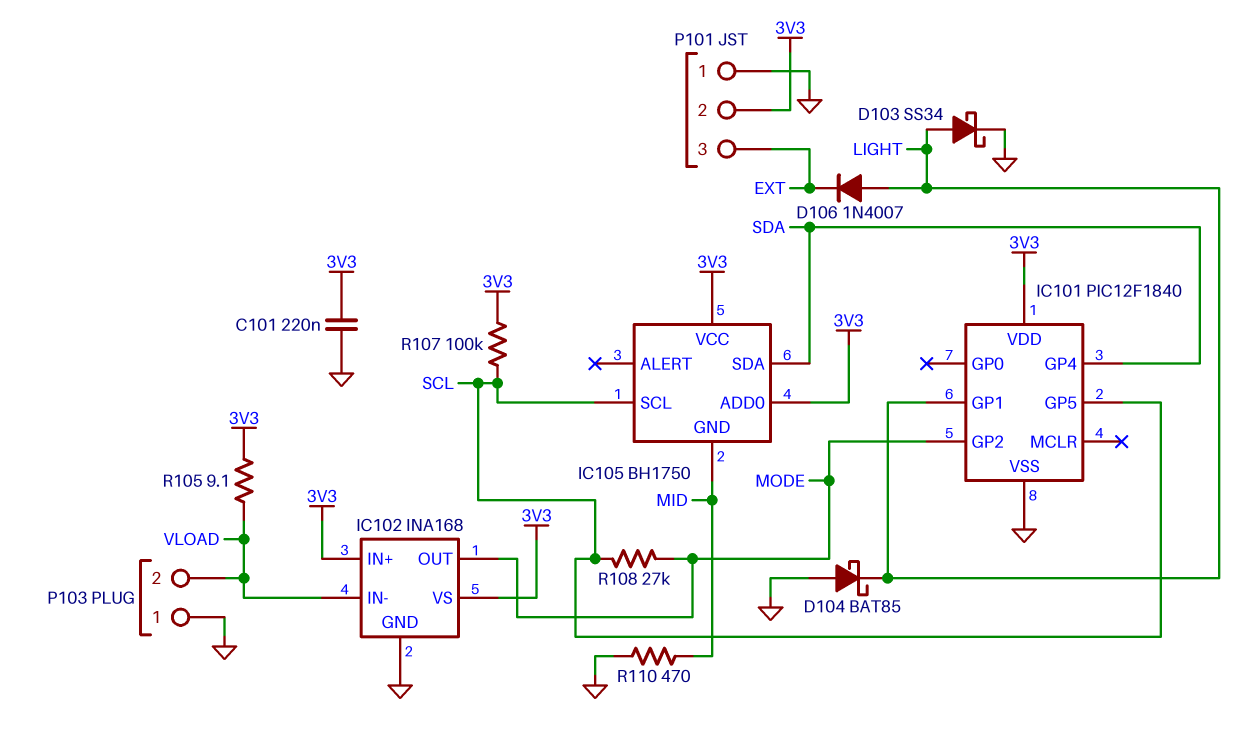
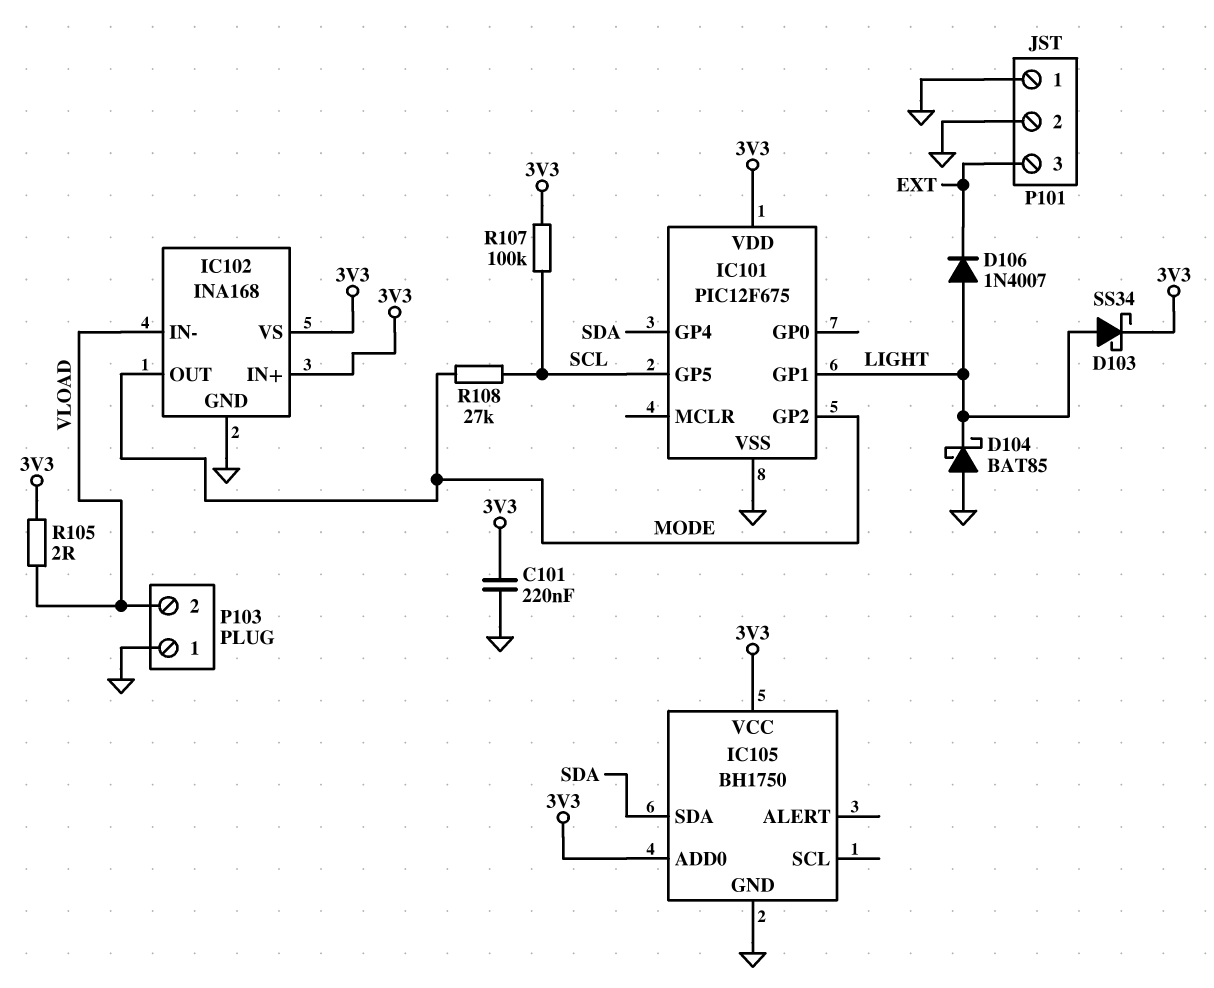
D103: schottky SS34 (A LIGHT, K GND) -> schottky SS34 (A LIGHT, K 3V3)
IC101: PIC12F1840 -> PIC12F675
IC105 pin GND: MID -> GND
IC105 pin SCL: SCL -> none
P101 pin 2: 3V3 -> GND
R105: 9.1 (3V3, VLOAD) -> 2 (3V3, VLOAD)
R110: 470 (GND, MID) -> none

